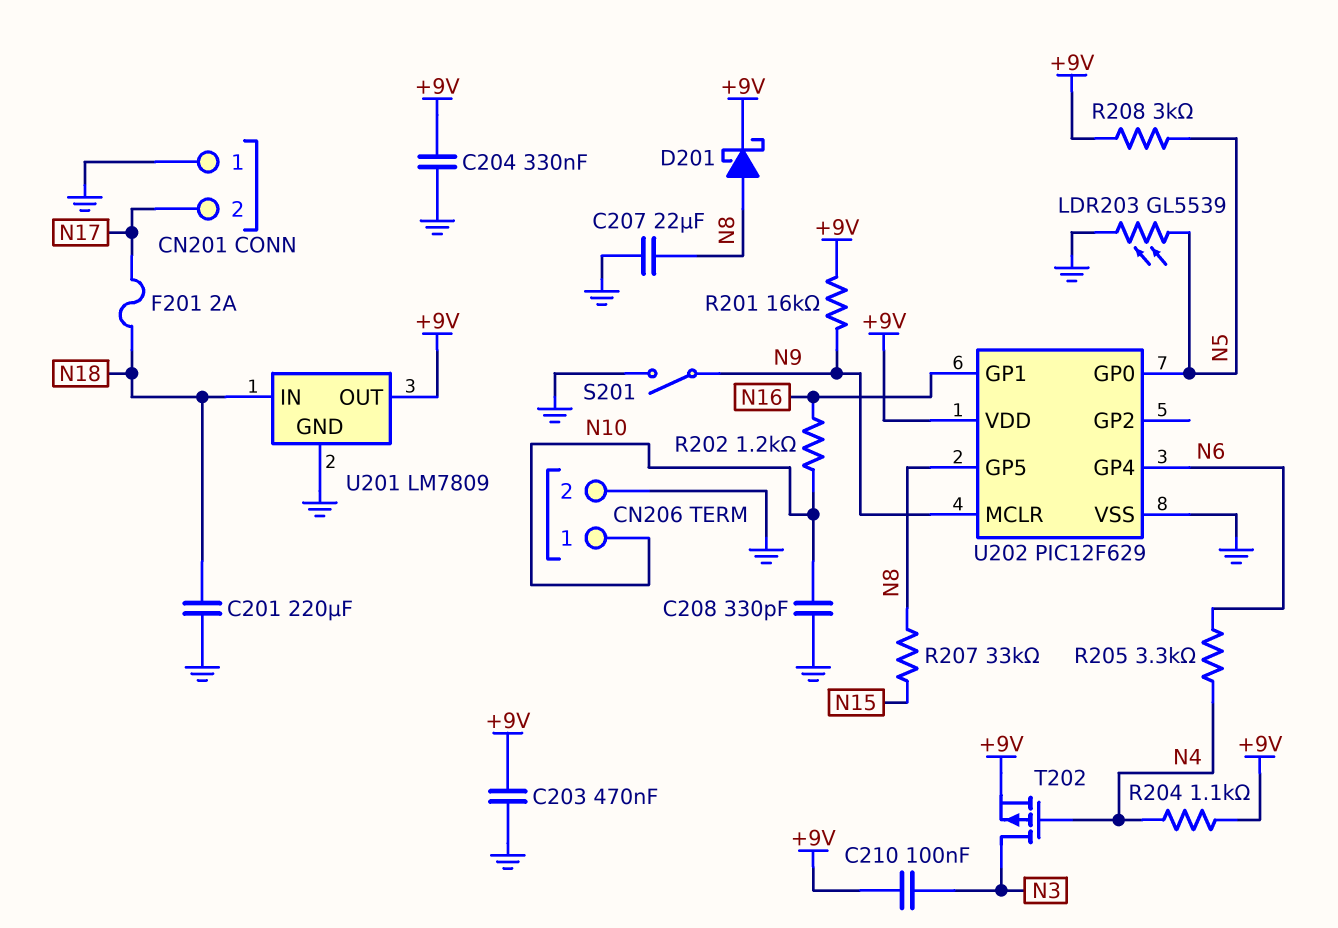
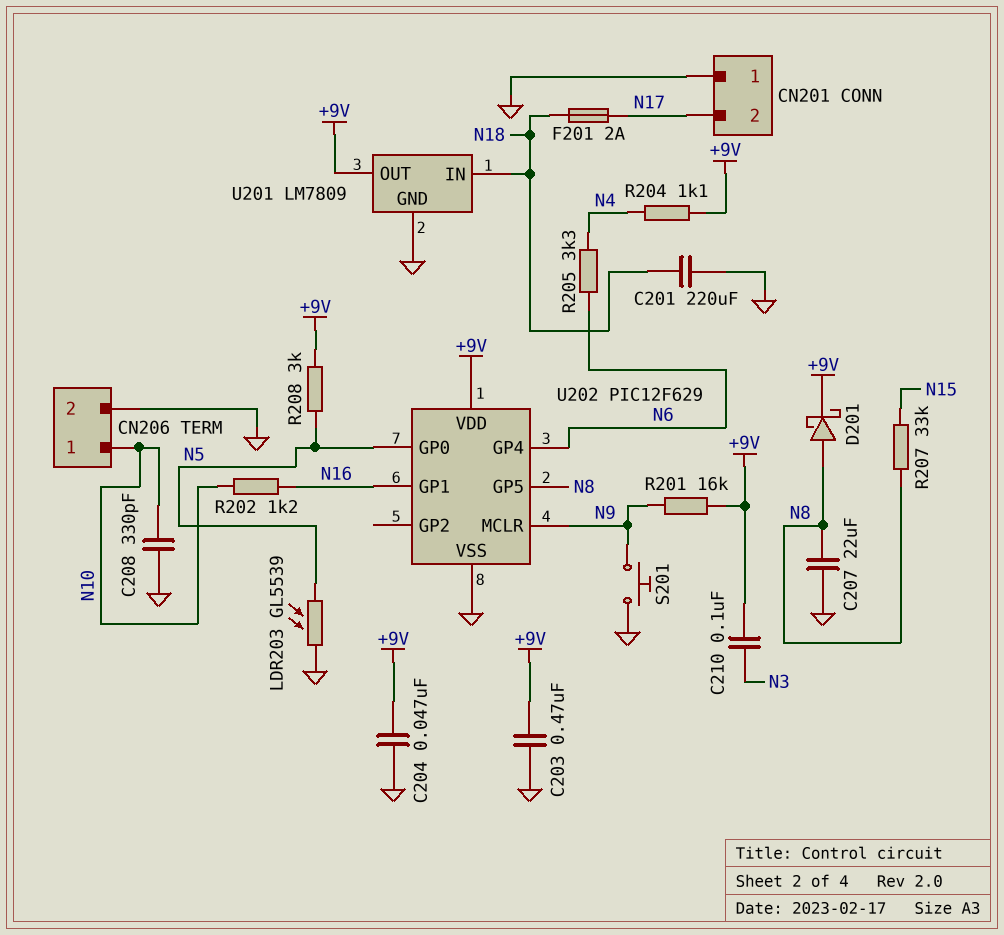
C204: 330nF (+9V, GND) -> 47nF (+9V, GND)
S201: switch (GND, N9) -> button (GND, N9)
T202: PMOS (G N4, D N3, S +9V) -> none

